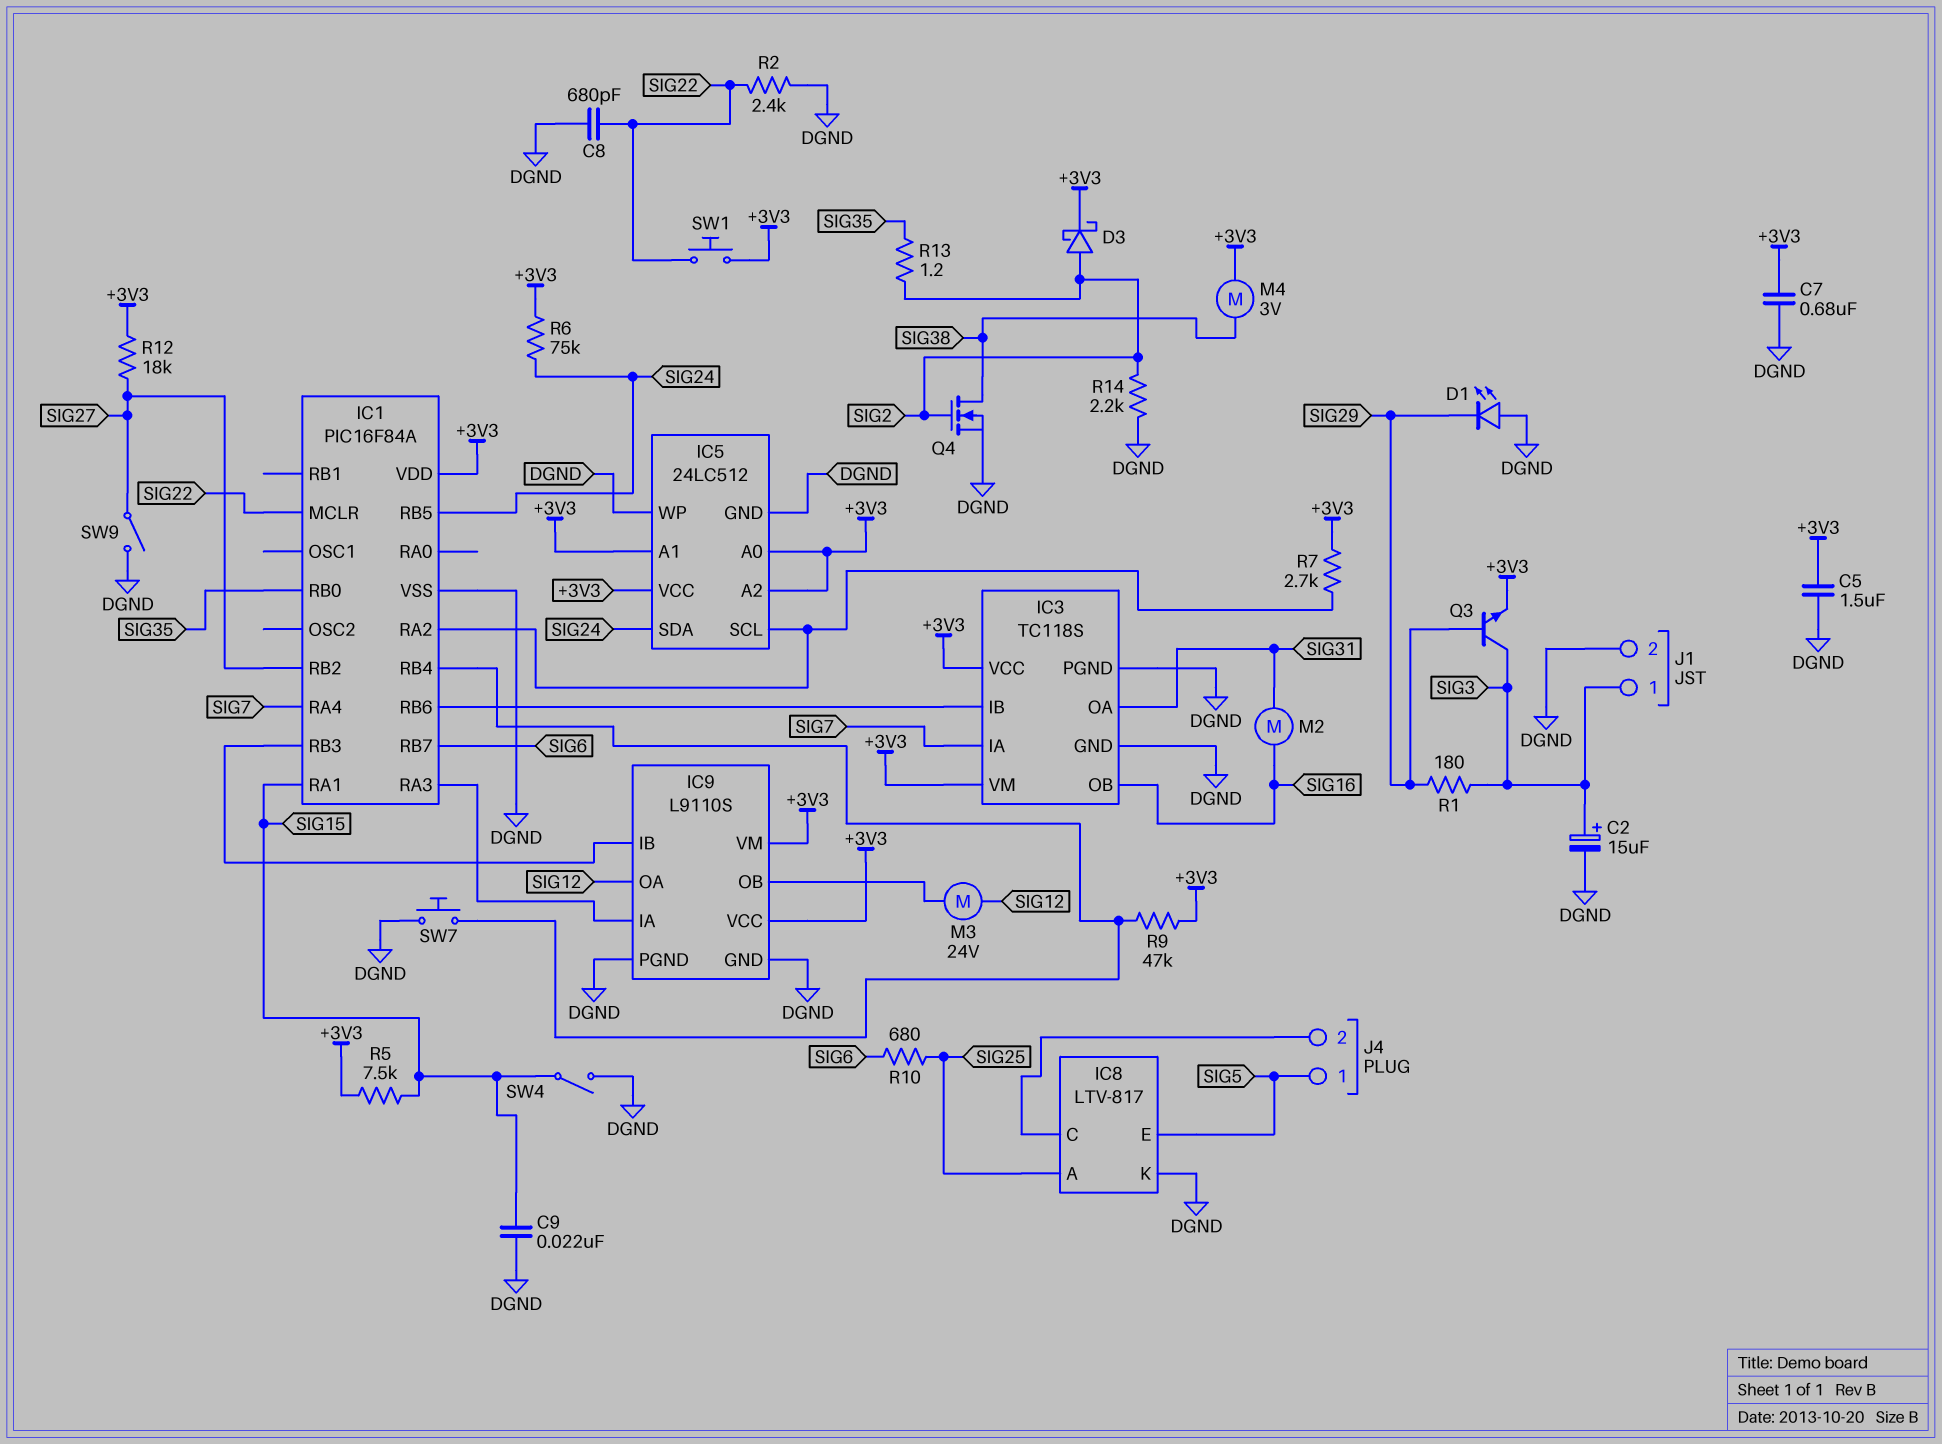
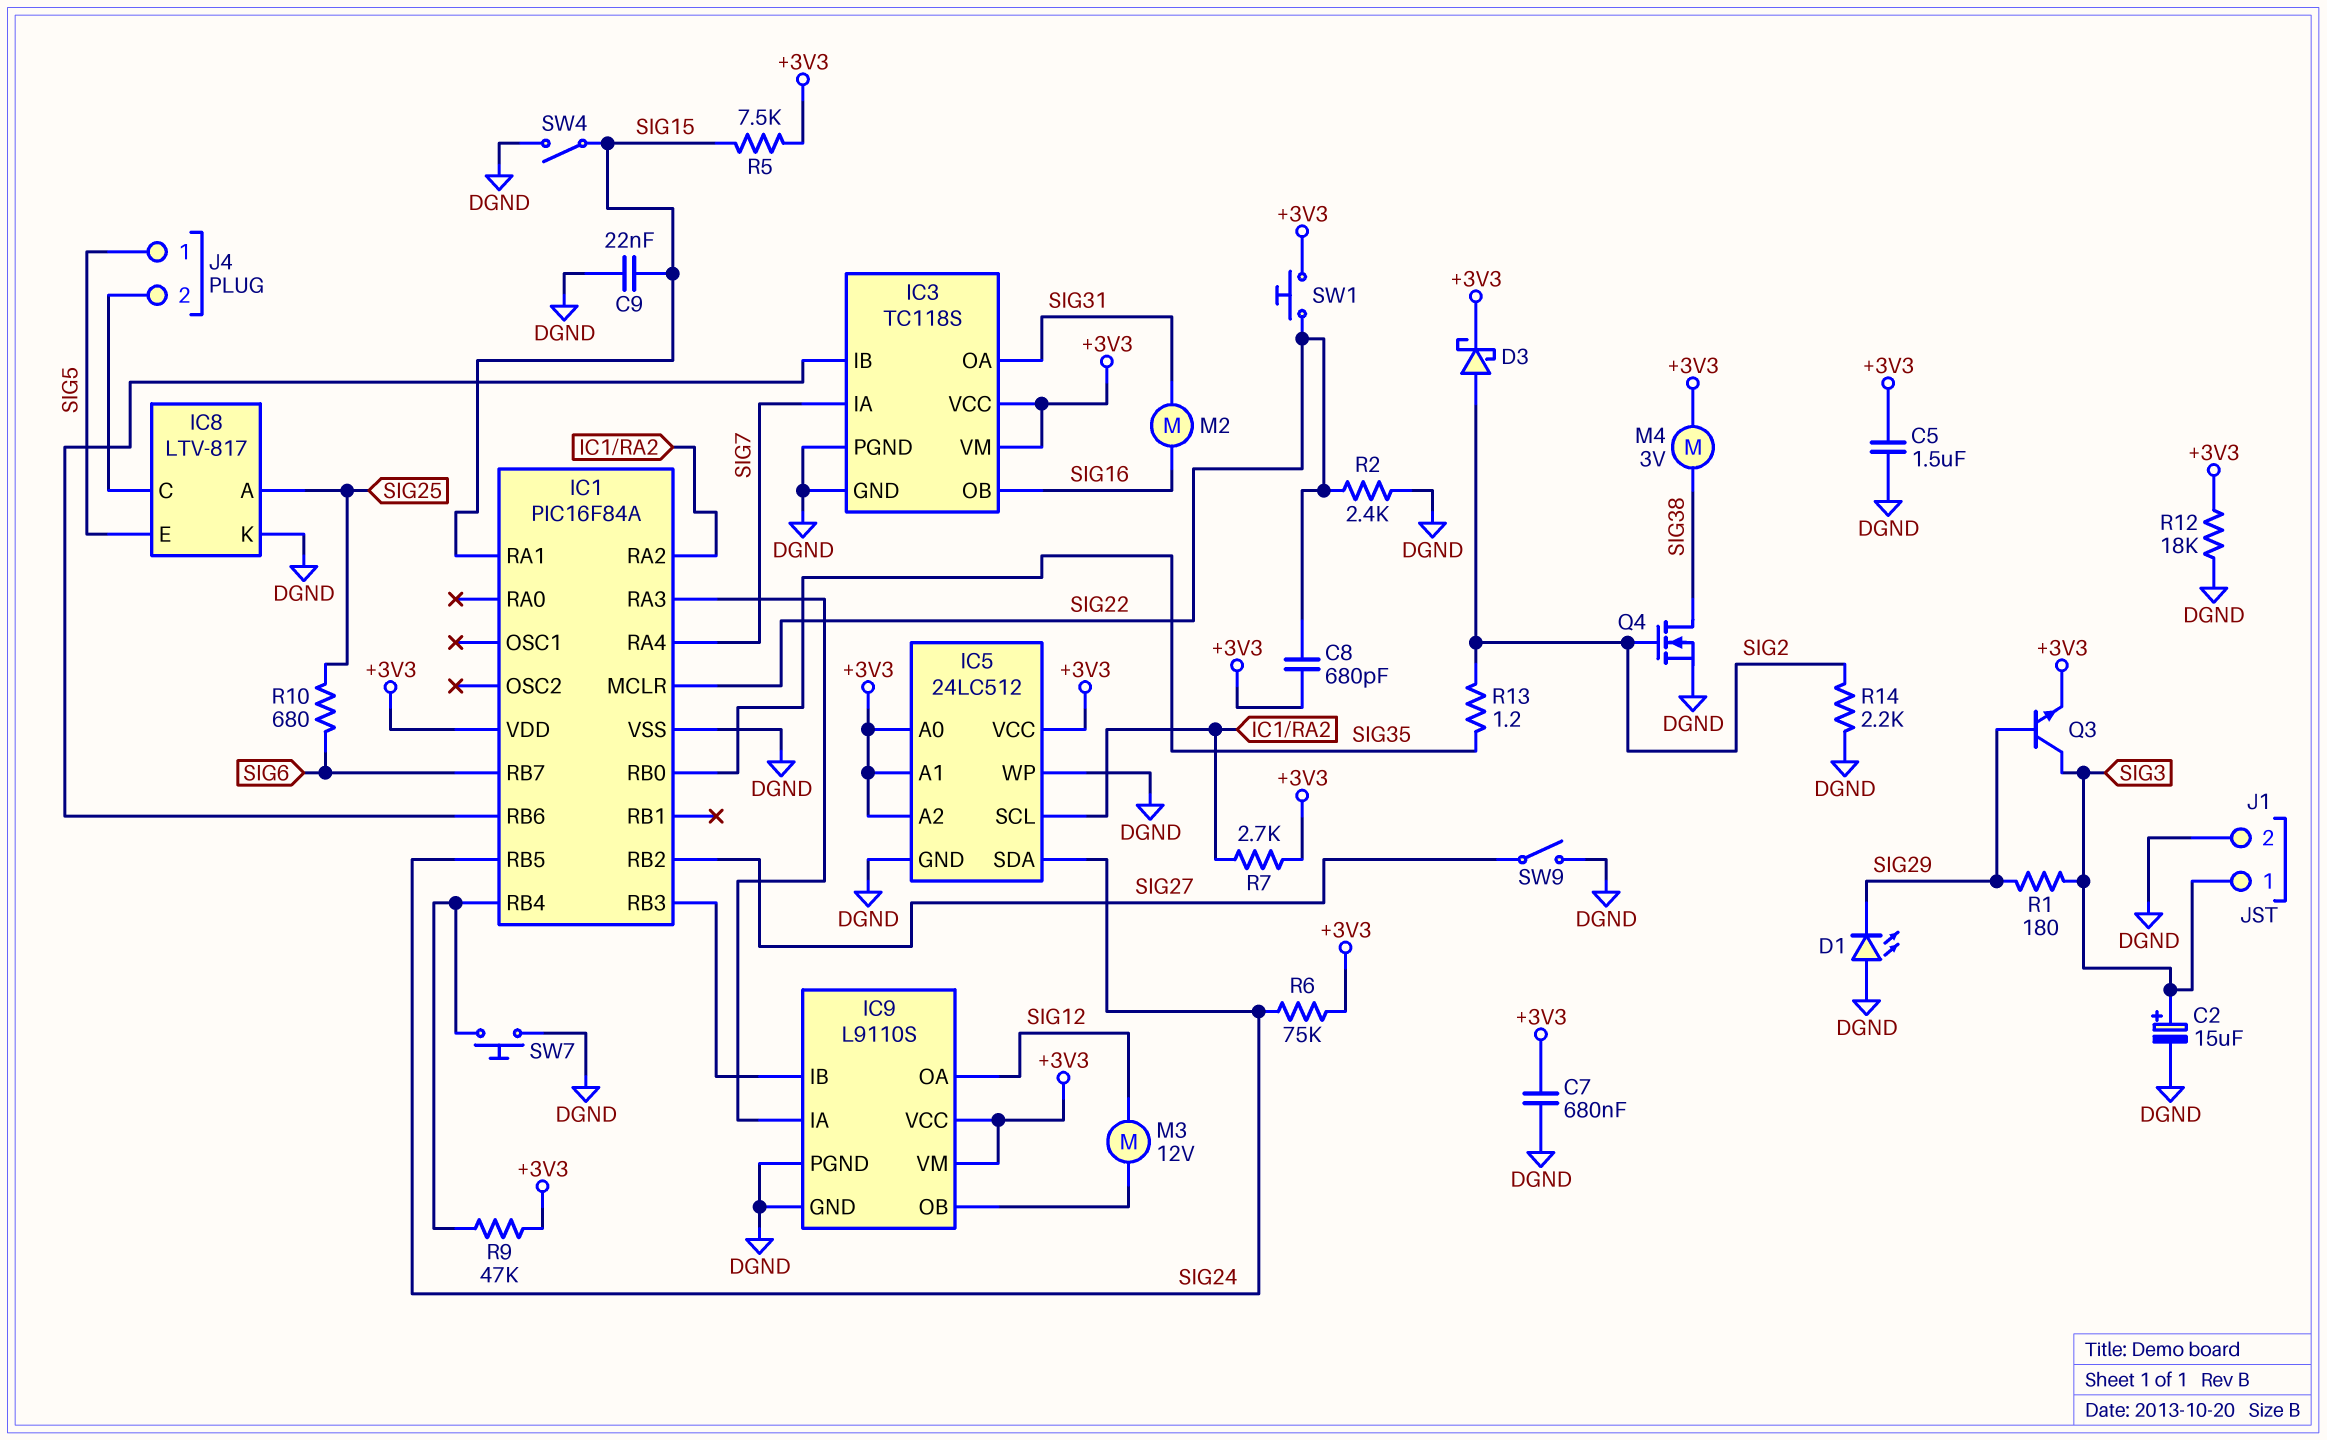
C8: 680pF (DGND, SIG22) -> 680pF (+3V3, SIG22)
M3: motor 24V (IC9/OB, SIG12) -> motor 12V (IC9/OB, SIG12)
R12: 18k (+3V3, SIG27) -> 18k (+3V3, DGND)

